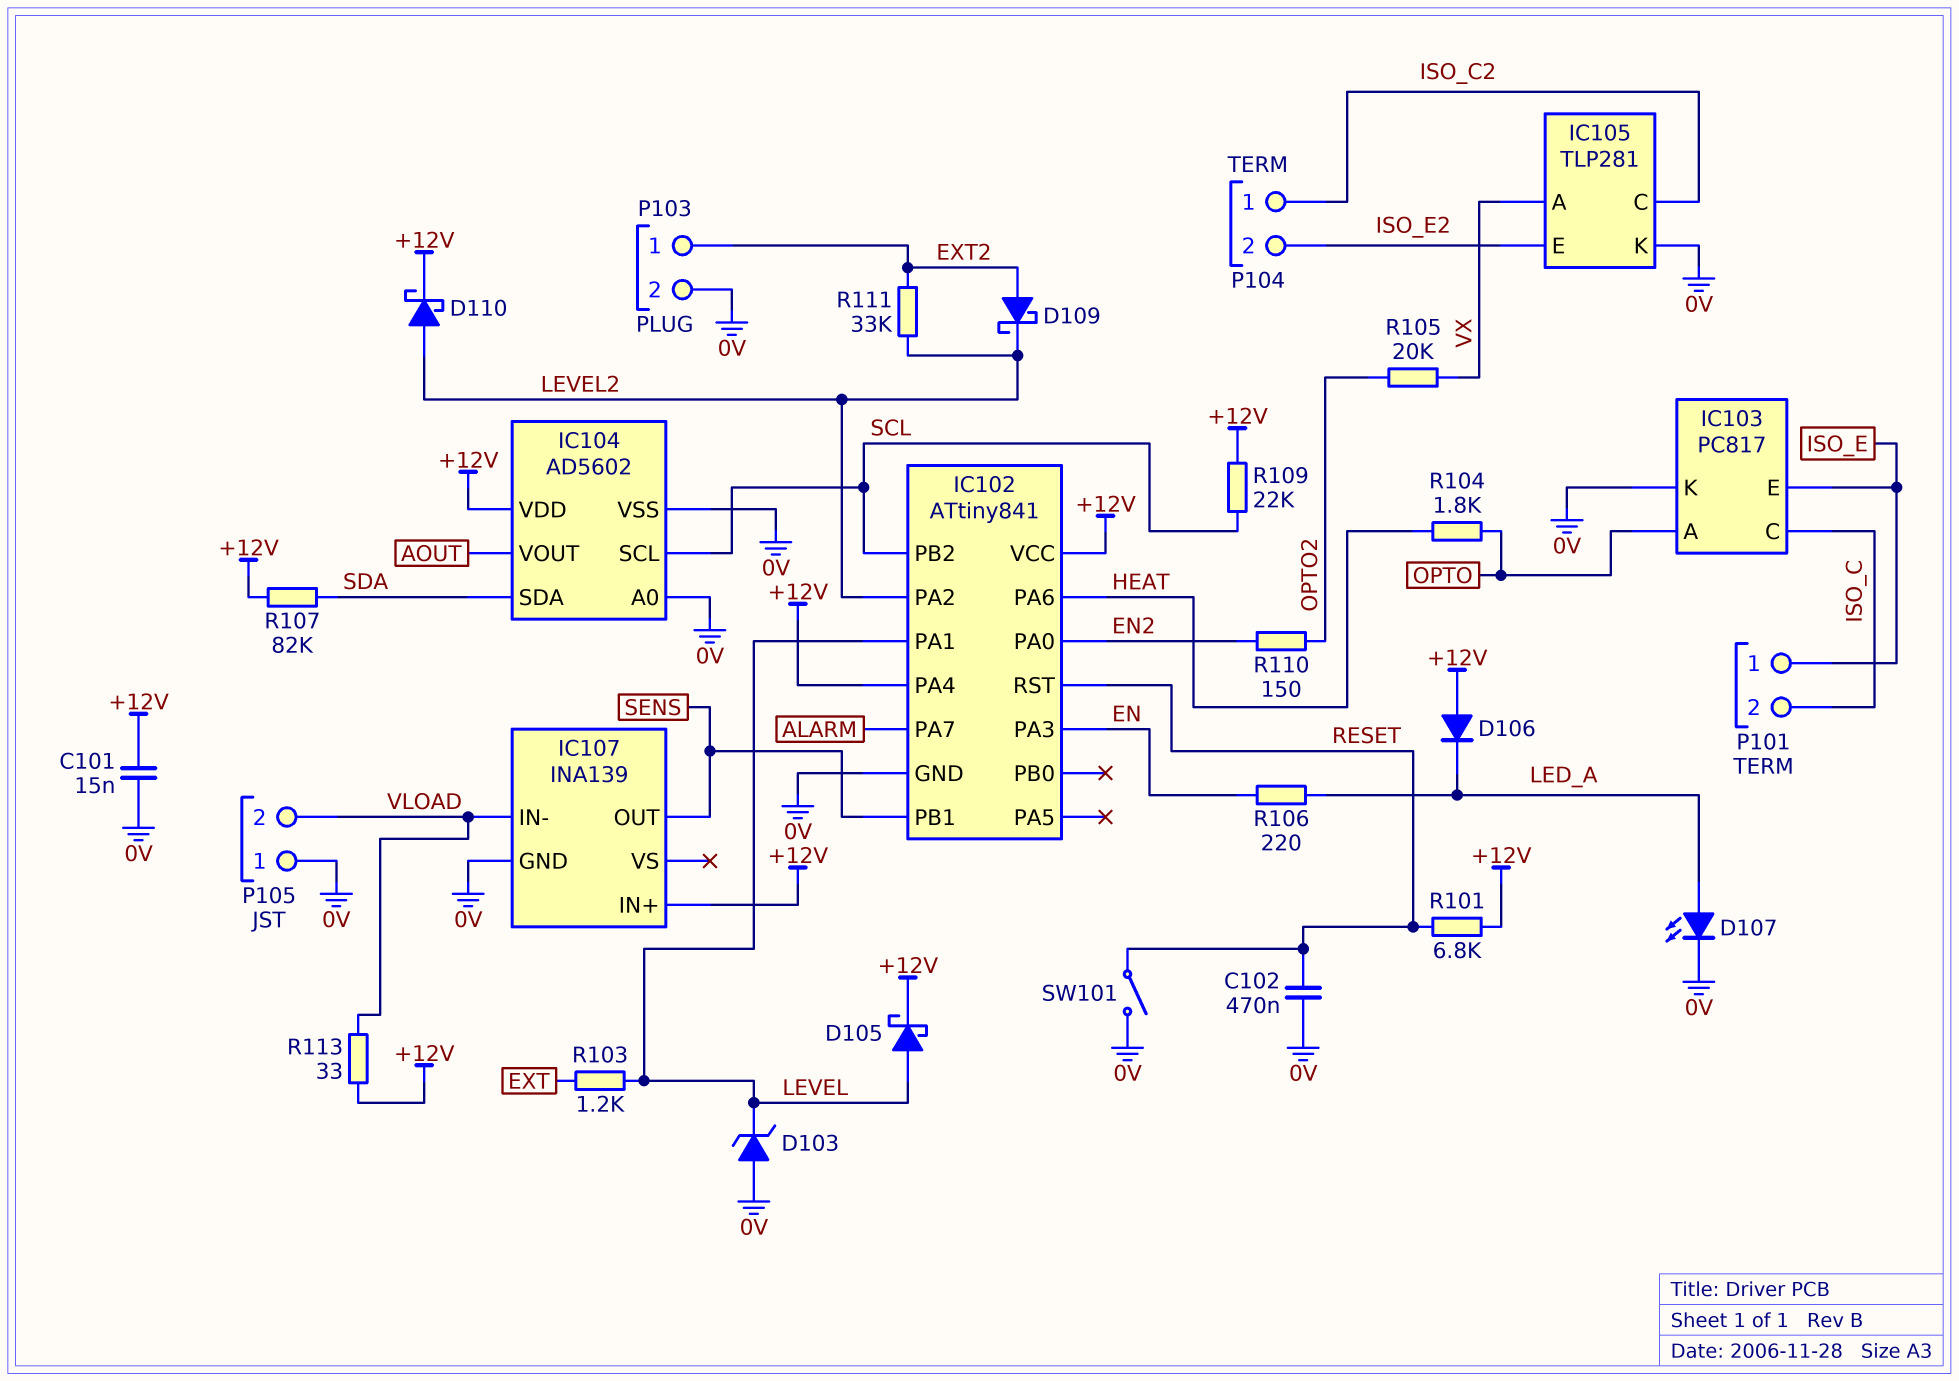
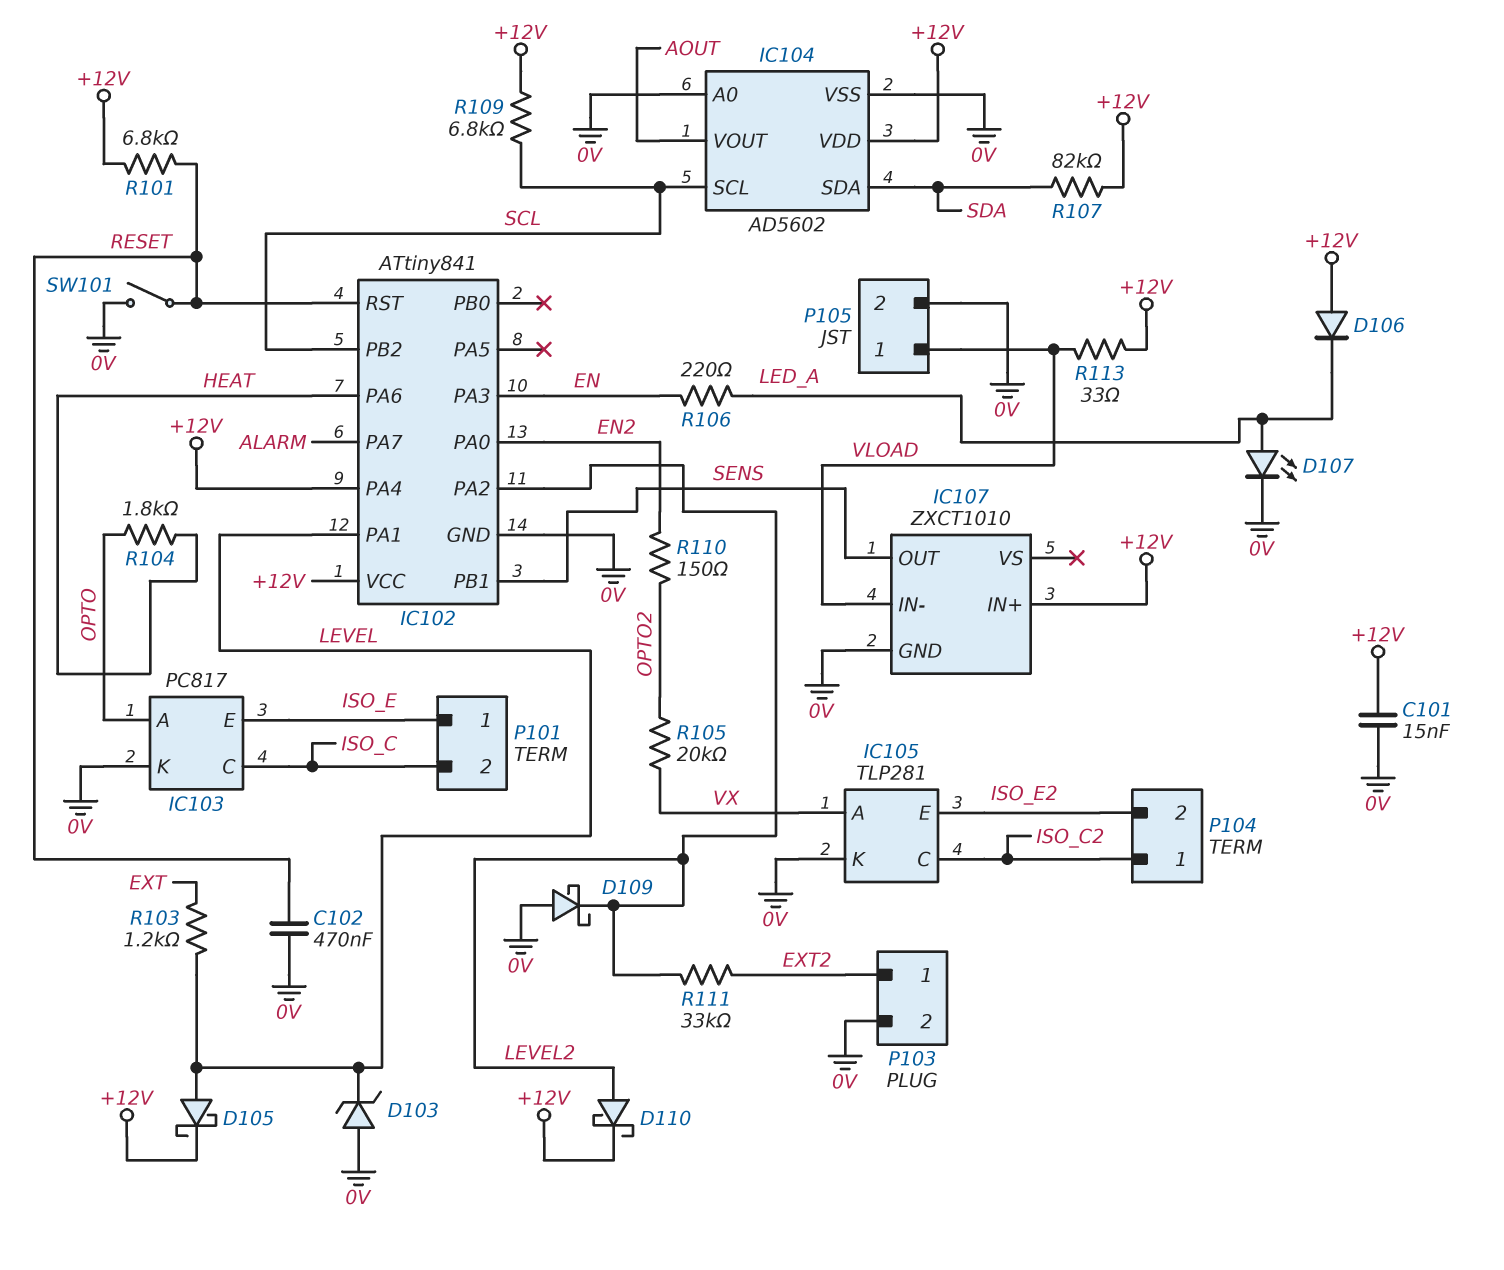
D109: schottky (A EXT2, K LEVEL2) -> schottky (A 0V, K LEVEL2)
IC107: INA139 -> ZXCT1010
P105 pin 1: 0V -> VLOAD
P105 pin 2: VLOAD -> 0V
R109: 22k (+12V, SCL) -> 6.8k (+12V, SCL)

